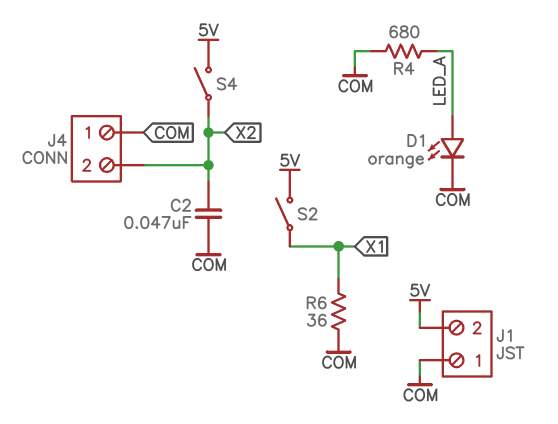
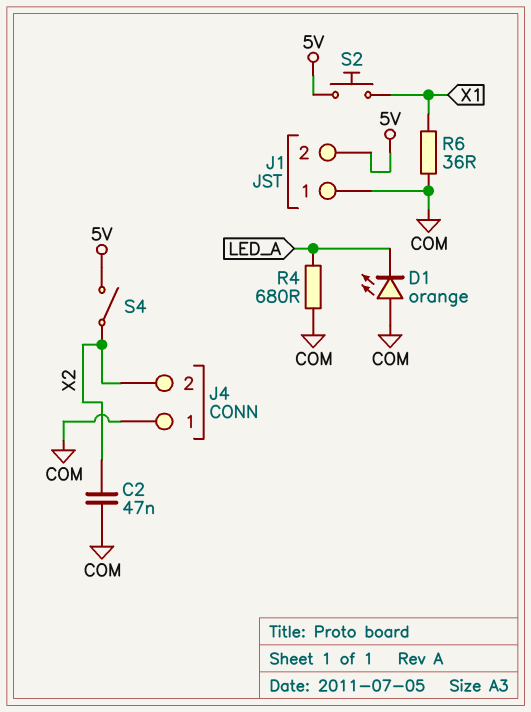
D1: LED orange (A LED_A, K COM) -> LED orange (A COM, K LED_A)
S2: switch (5V, X1) -> button (5V, X1)

